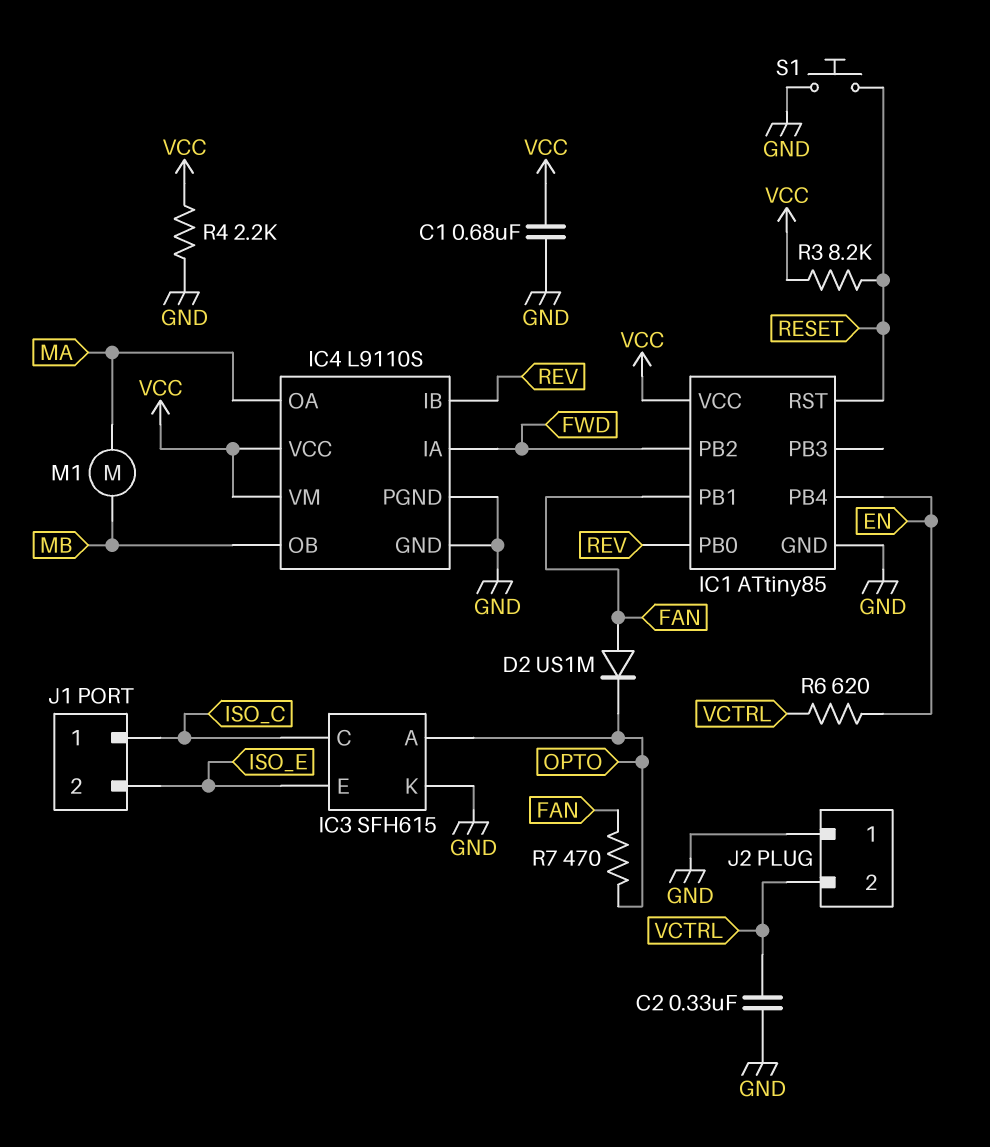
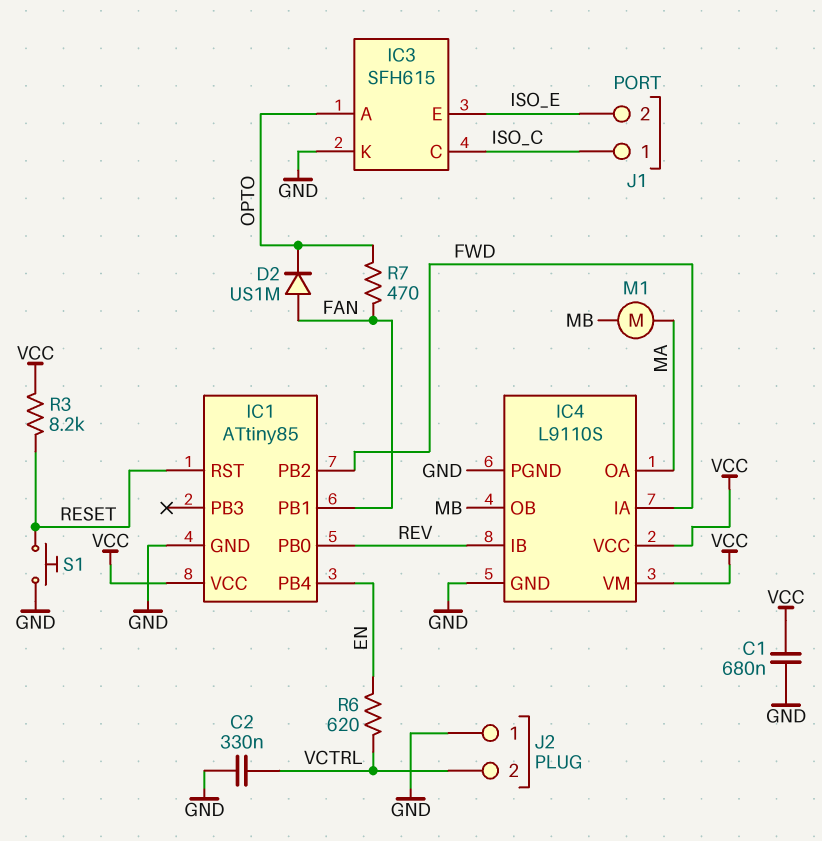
R4: 2.2k (GND, VCC) -> none

